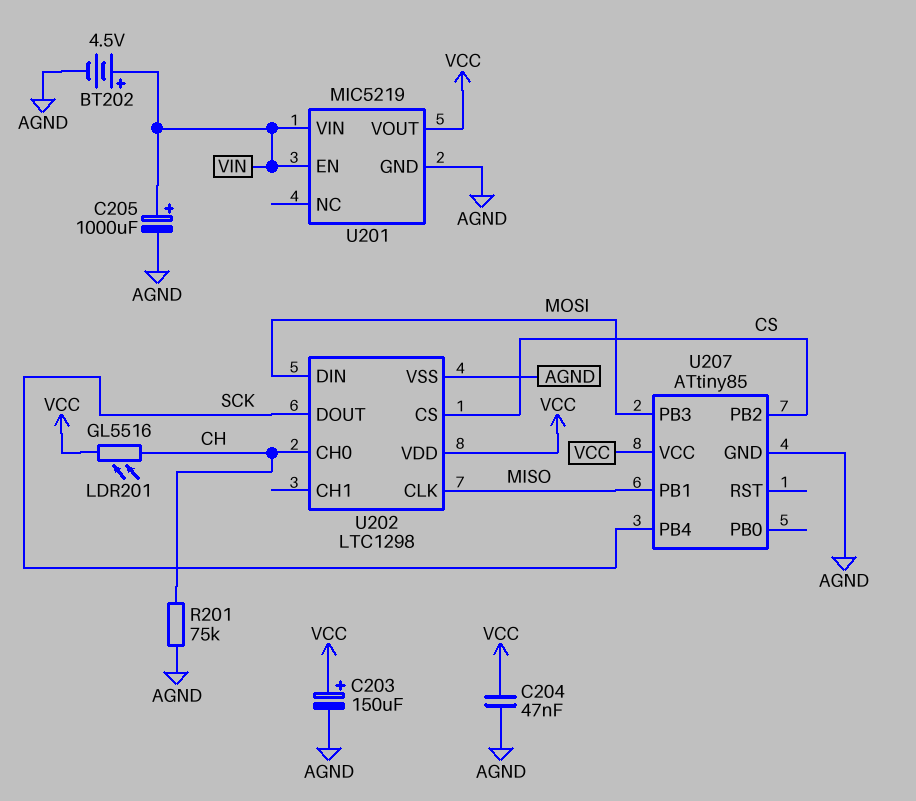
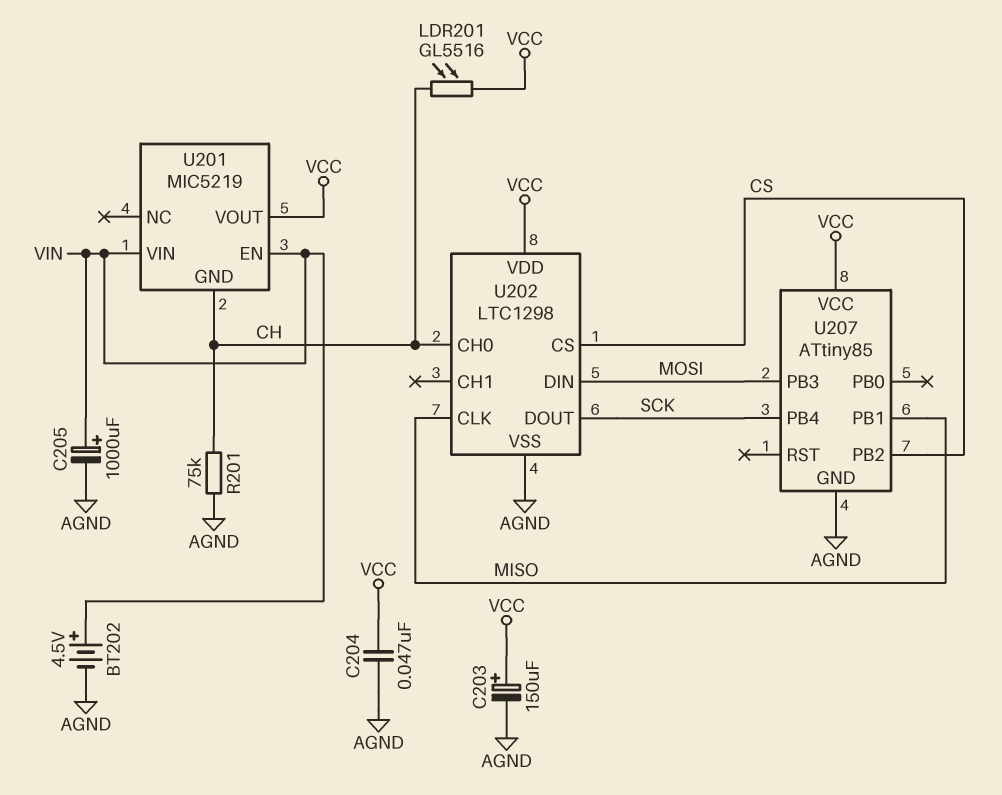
U201 pin GND: AGND -> CH

